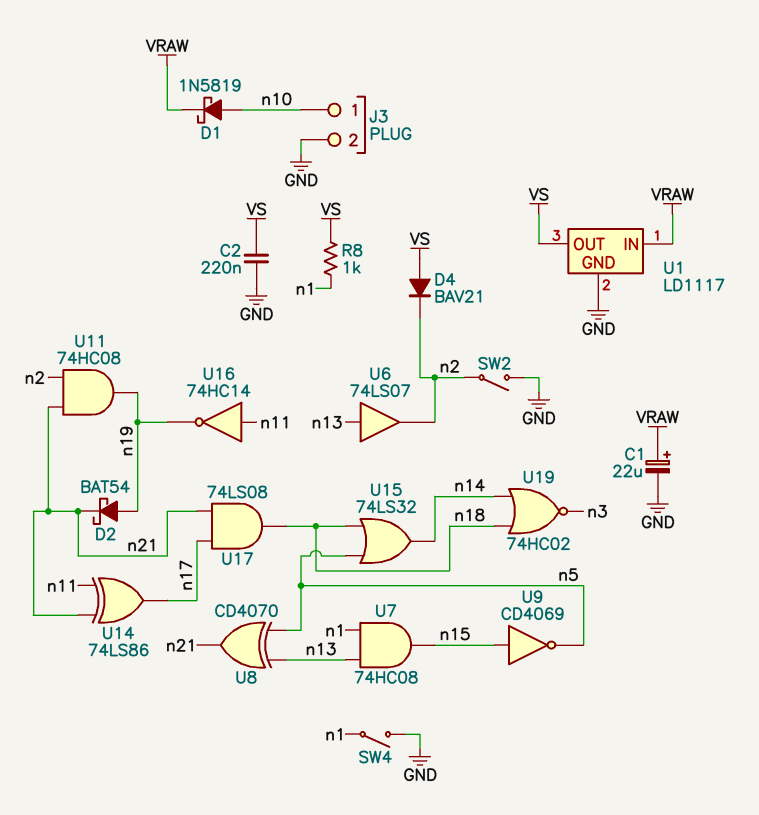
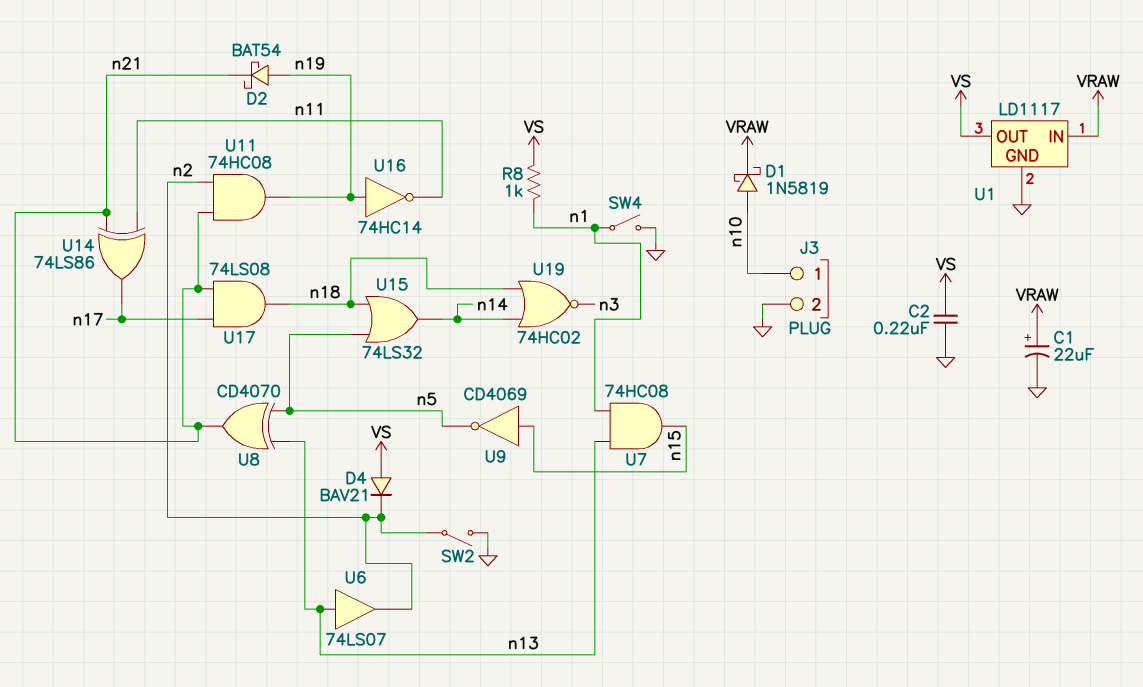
U16: NOT 74HC14 (in n11, out n19) -> NOT 74HC14 (in n19, out n11)

